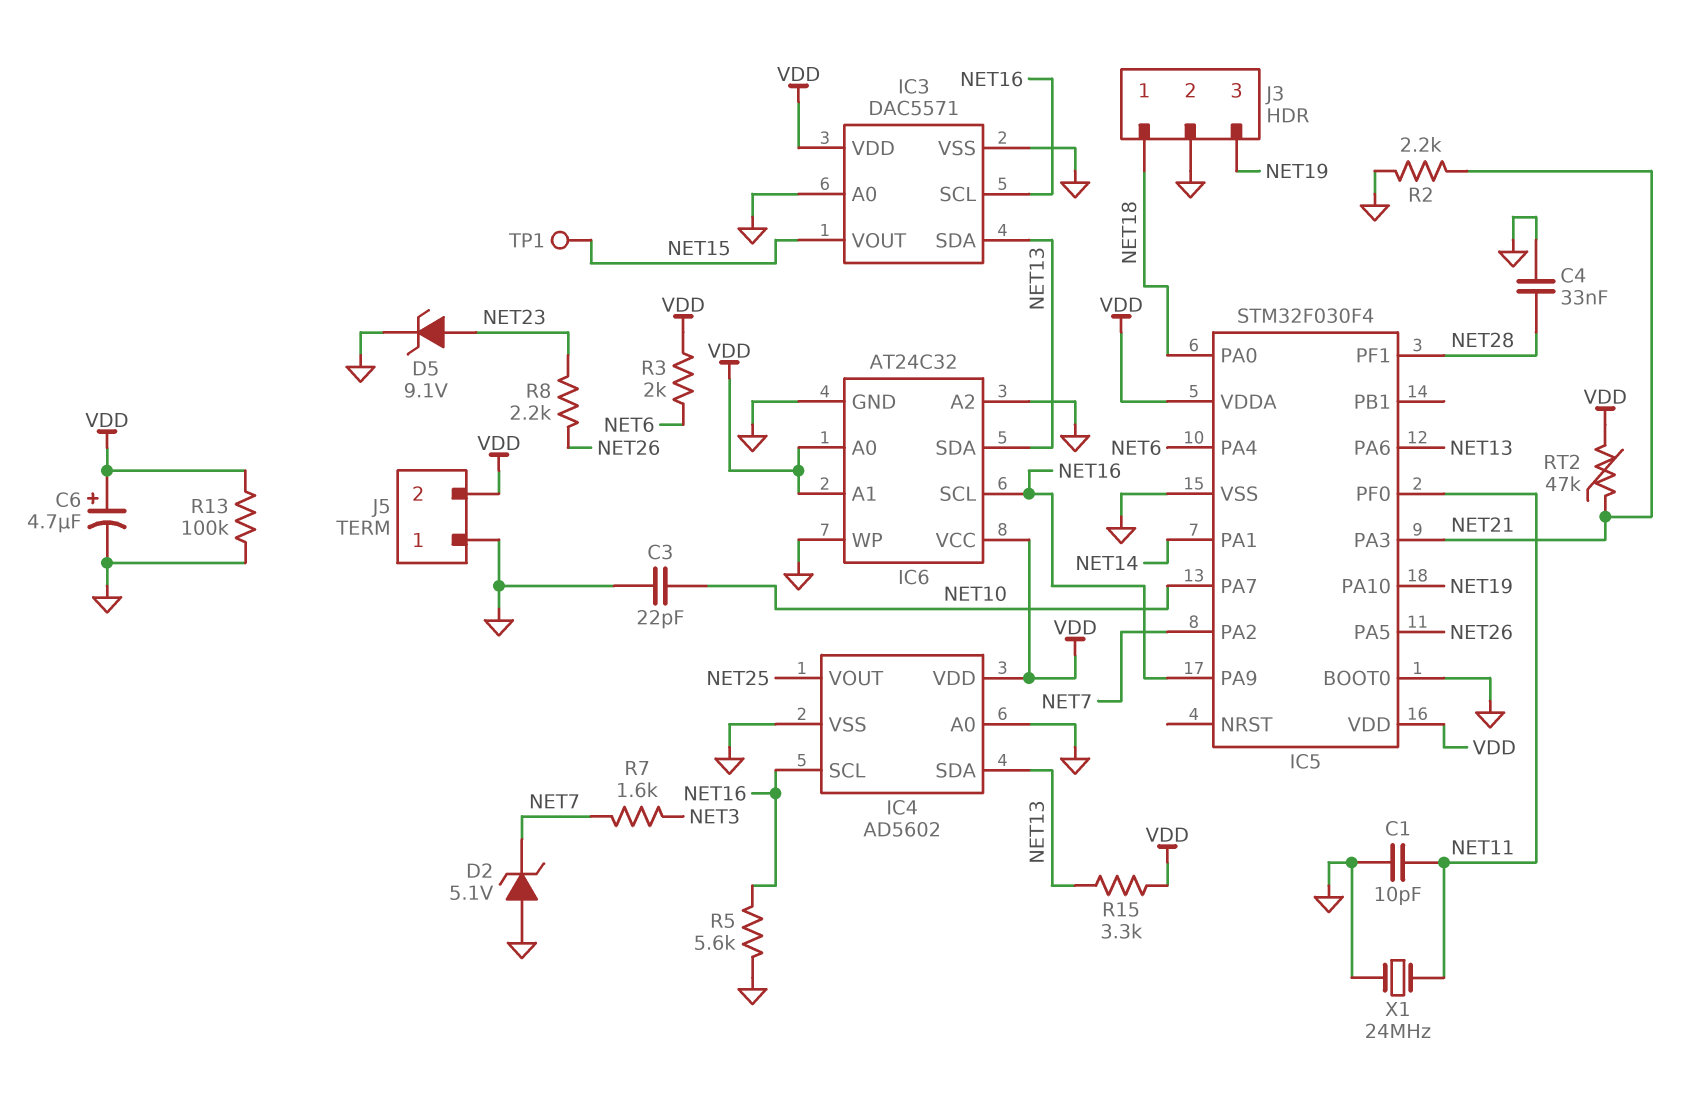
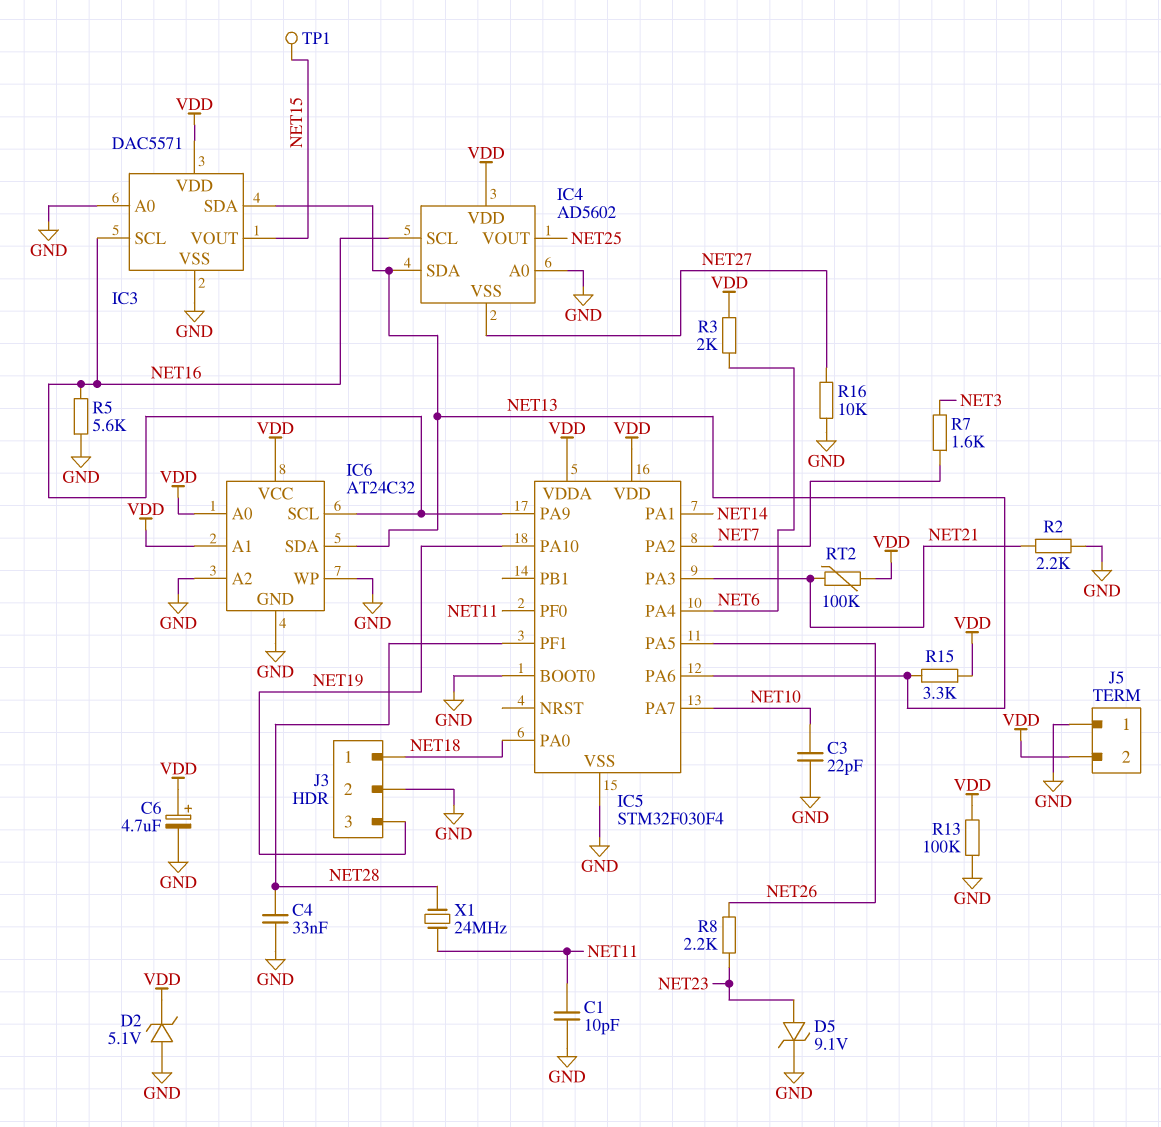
D2: zener 5.1V (A GND, K NET7) -> zener 5.1V (A GND, K VDD)
IC4 pin VSS: GND -> NET27
R16: none -> 10k (GND, NET27)
RT2: 47k (NET21, VDD) -> 100k (NET21, VDD)
X1: 24MHz (GND, NET11) -> 24MHz (NET11, NET28)

